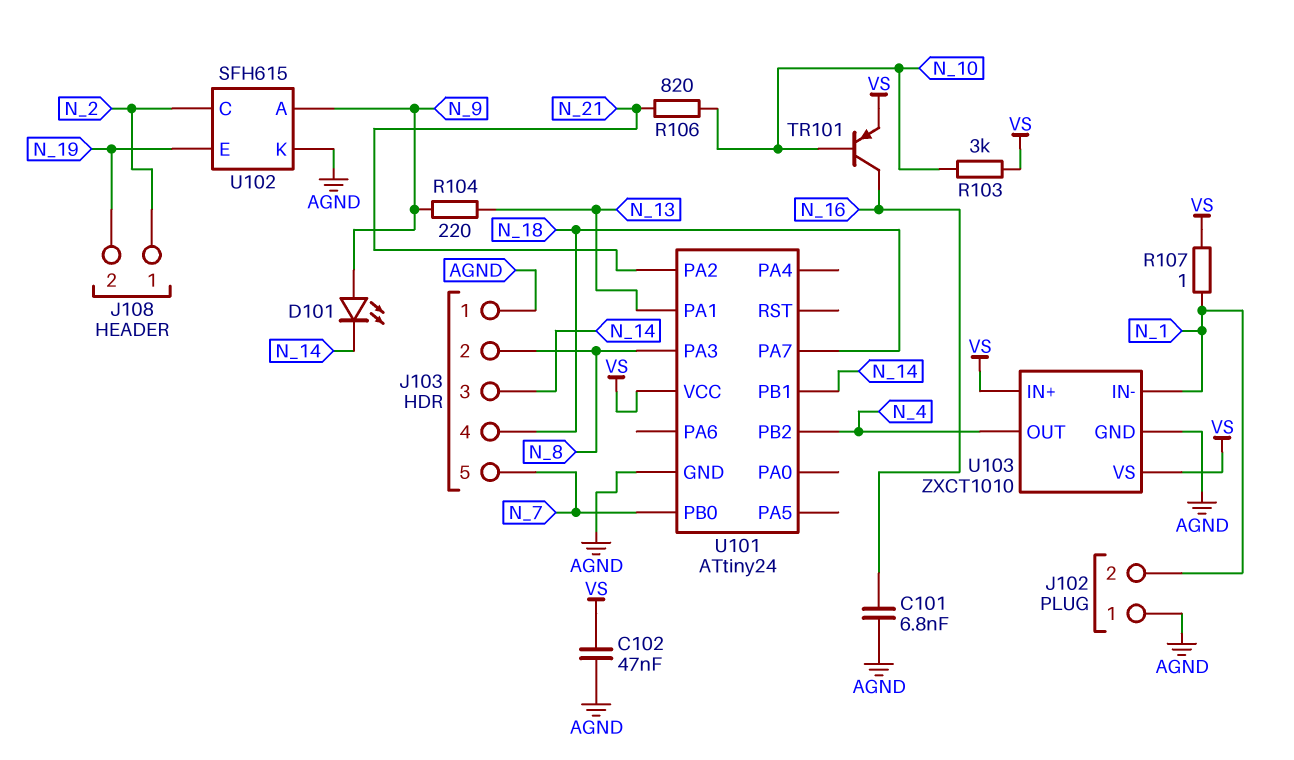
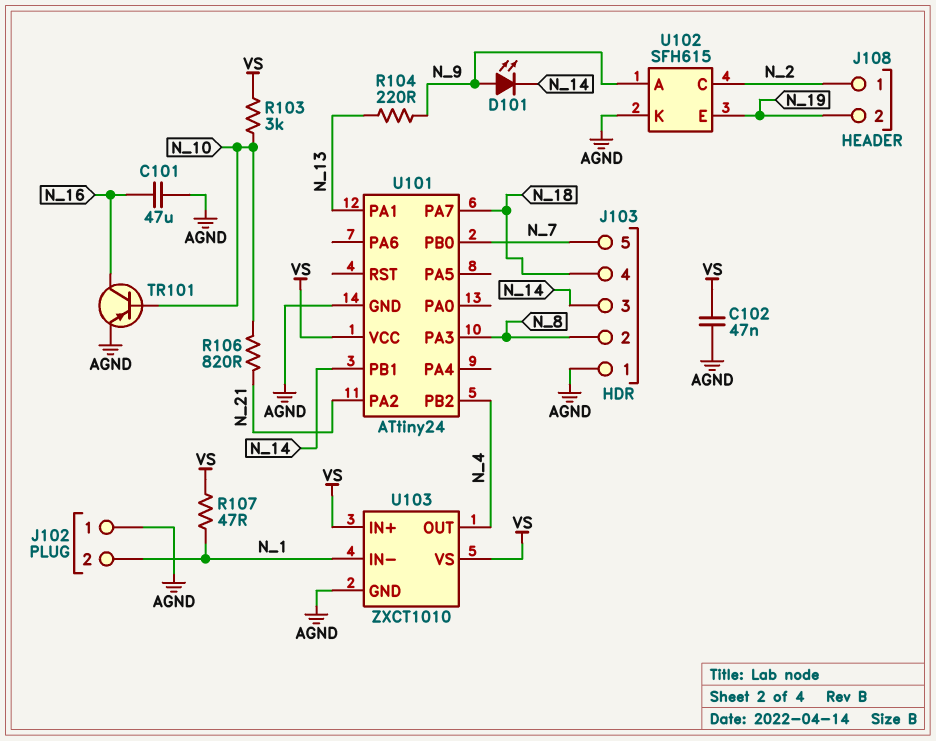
C101: 6.8nF (AGND, N_16) -> 47uF (AGND, N_16)
R107: 1 (N_1, VS) -> 47 (N_1, VS)
TR101: PNP (B N_10, C N_16, E VS) -> PNP (B N_10, C N_16, E AGND)

